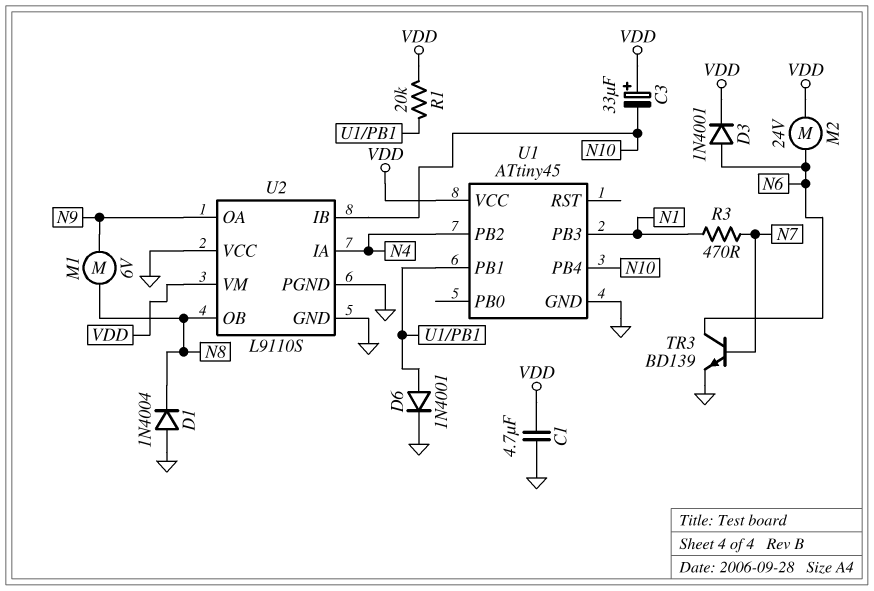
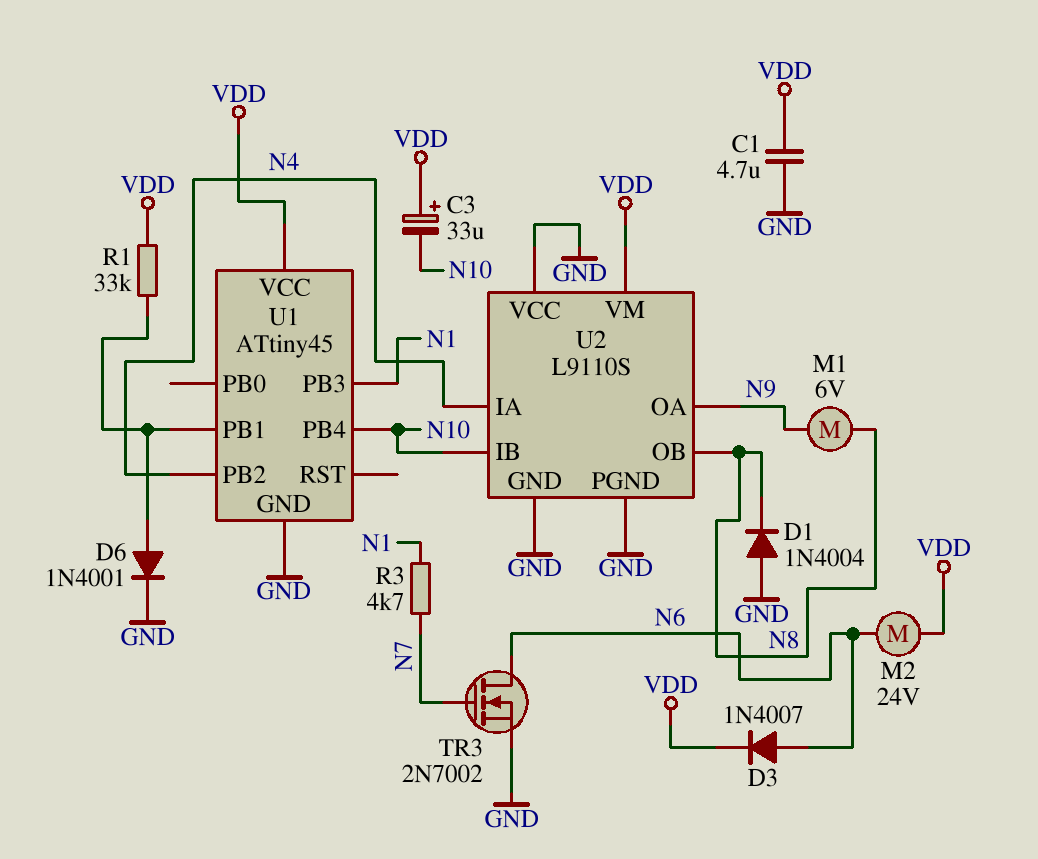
D3: diode 1N4001 (A N6, K VDD) -> diode 1N4007 (A N6, K VDD)
R1: 20k (U1/PB1, VDD) -> 33k (U1/PB1, VDD)
R3: 470 (N1, N7) -> 4.7k (N1, N7)
TR3: NPN BD139 (B N7, C N6, E GND) -> NMOS 2N7002 (G N7, D N6, S GND)

